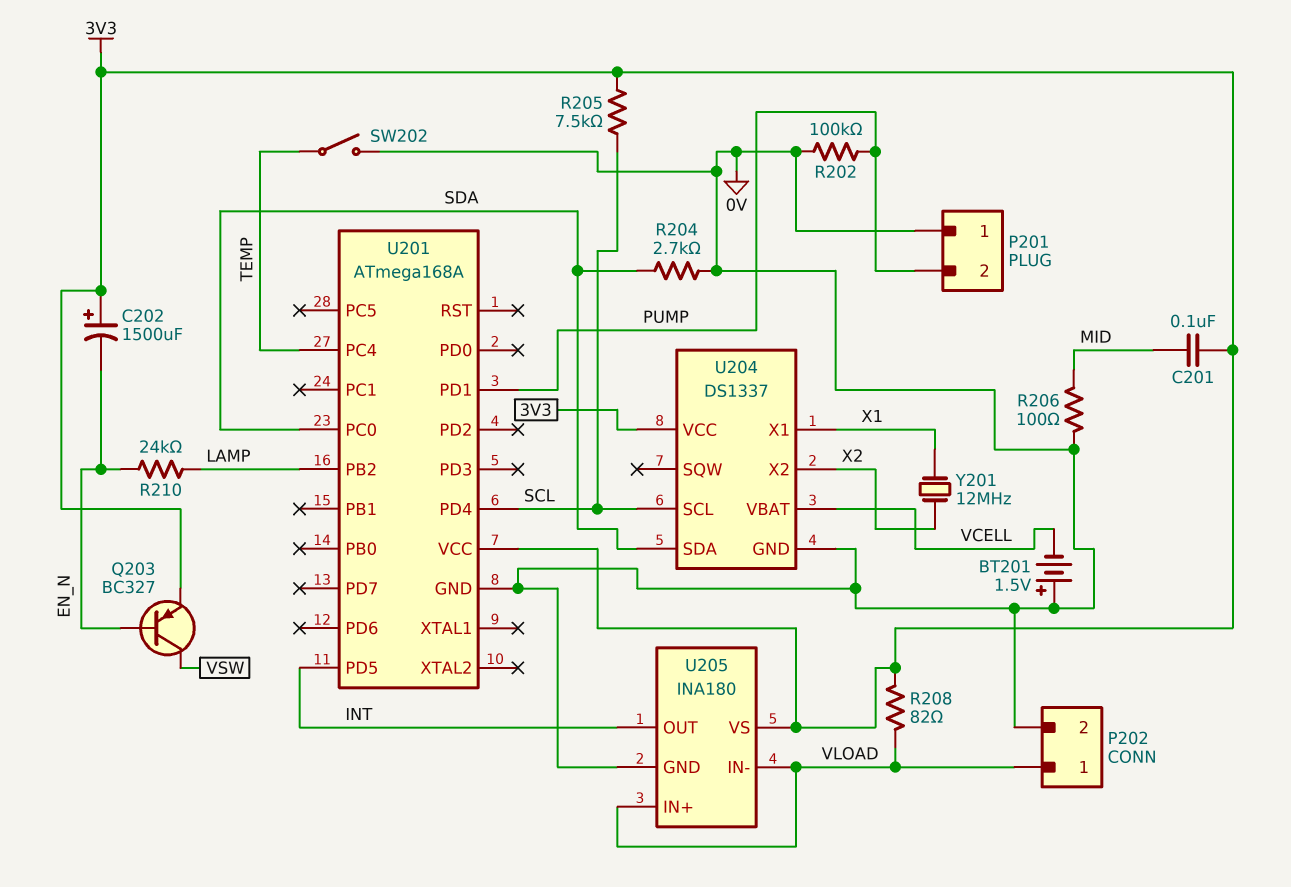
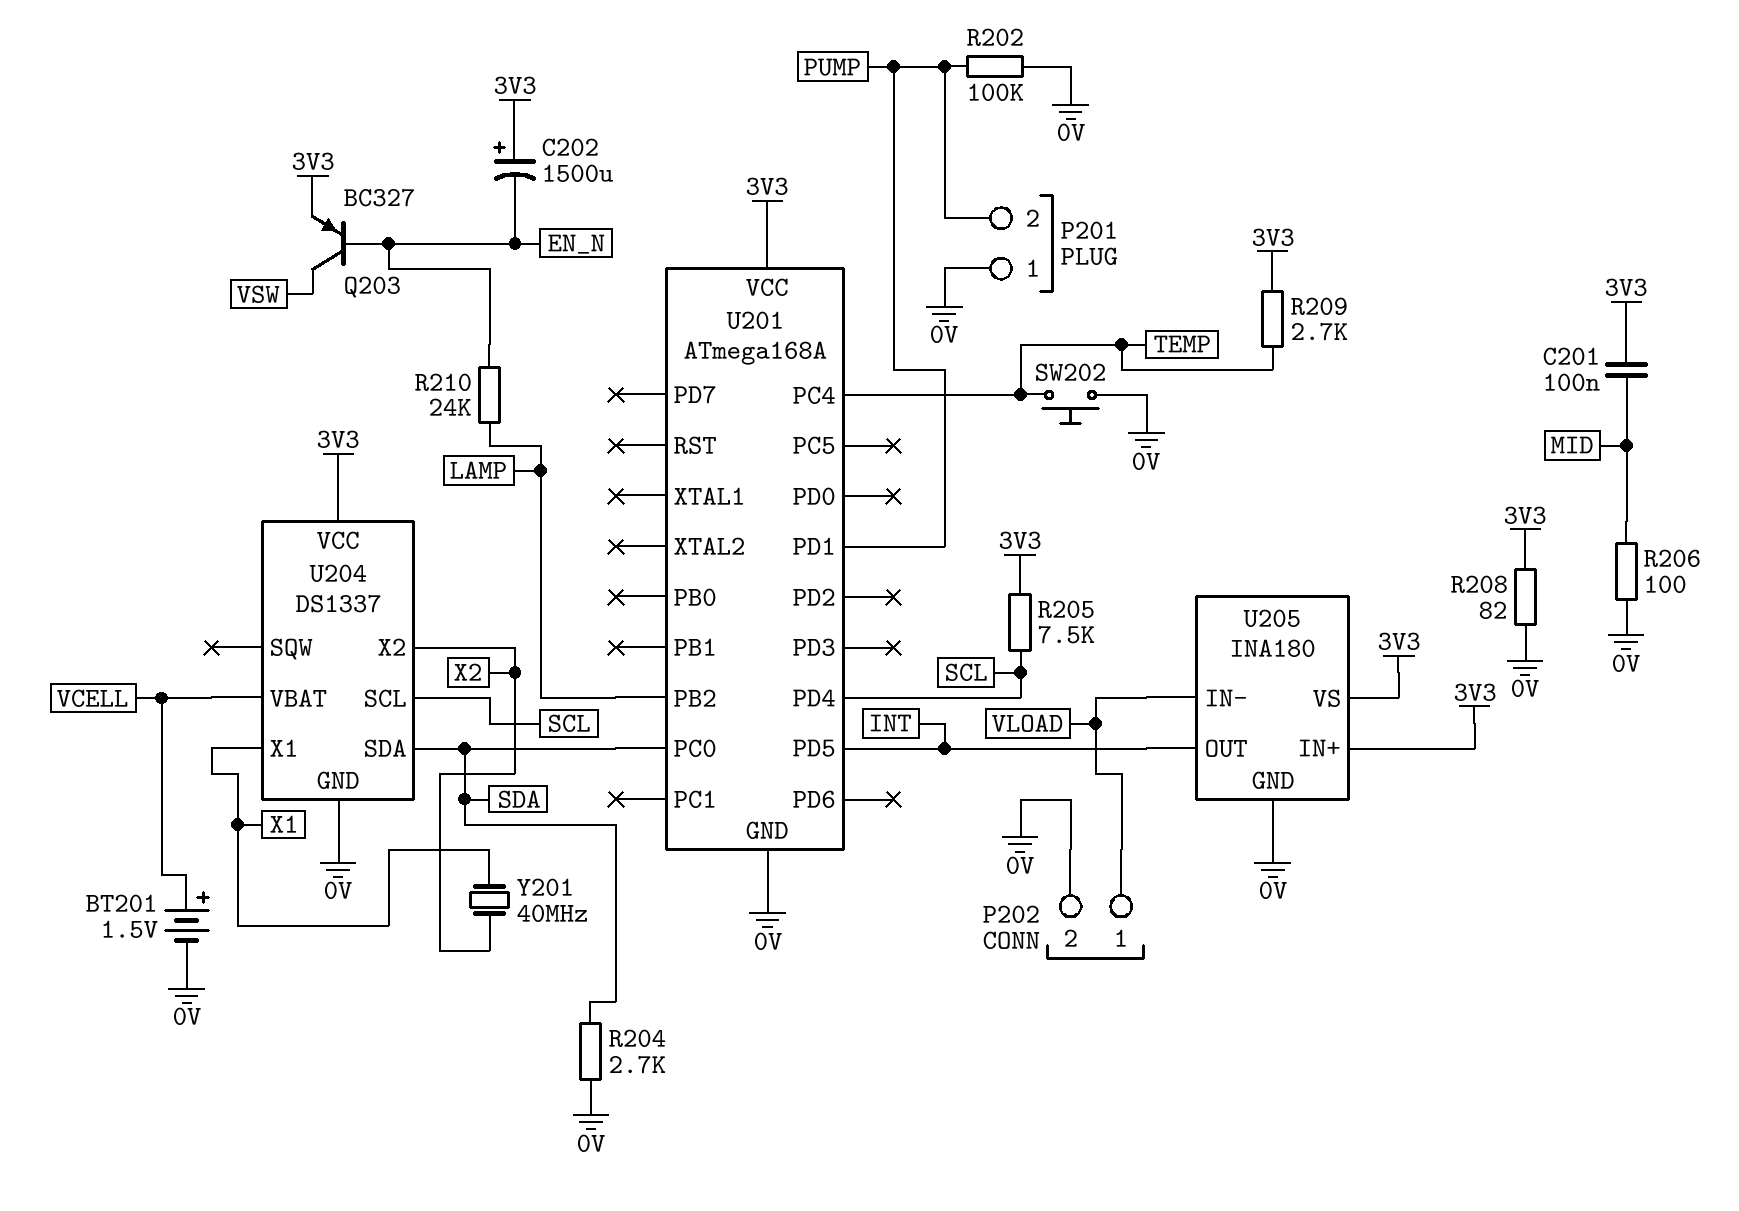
BT201: 1.5V (plus 0V, minus VCELL) -> 1.5V (plus VCELL, minus 0V)
R208: 82 (3V3, VLOAD) -> 82 (0V, 3V3)
R209: none -> 2.7k (3V3, TEMP)
SW202: switch (0V, TEMP) -> button (0V, TEMP)
U205 pin IN+: VLOAD -> 3V3
Y201: 12MHz (X1, X2) -> 40MHz (X1, X2)

